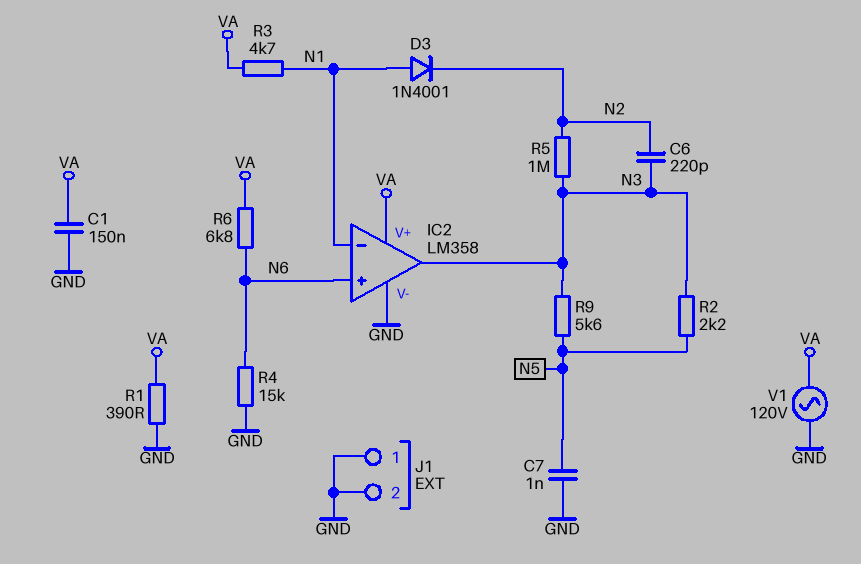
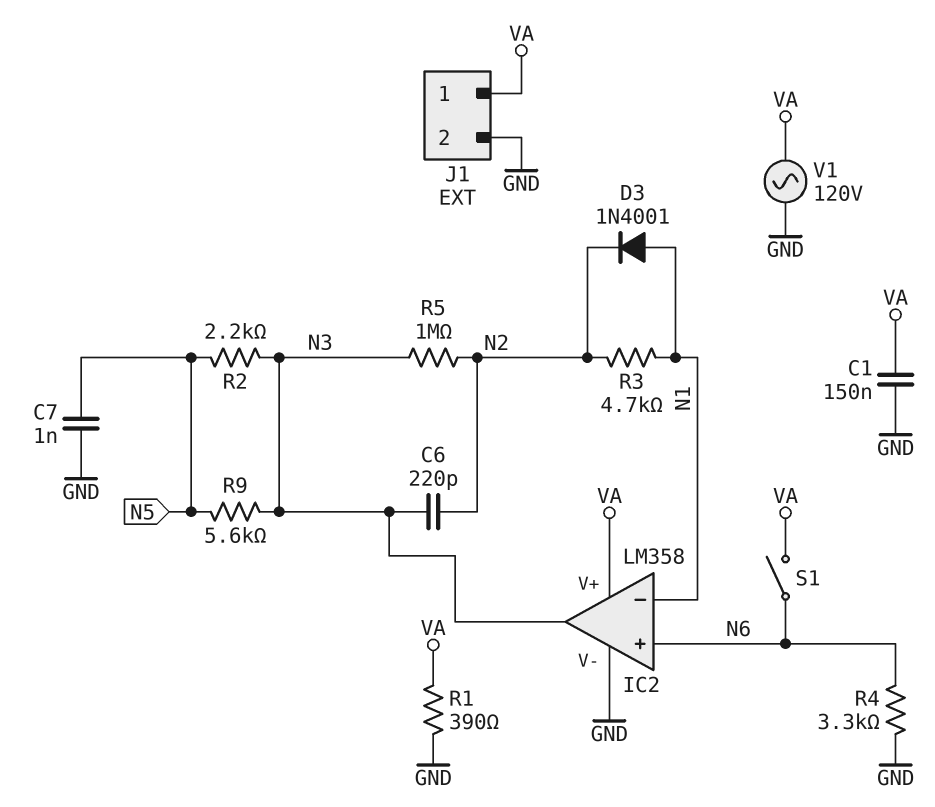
J1 pin 1: GND -> VA
R3: 4.7k (N1, VA) -> 4.7k (N1, N2)
R4: 15k (GND, N6) -> 3.3k (GND, N6)
R6: 6.8k (N6, VA) -> none
S1: none -> switch (N6, VA)

